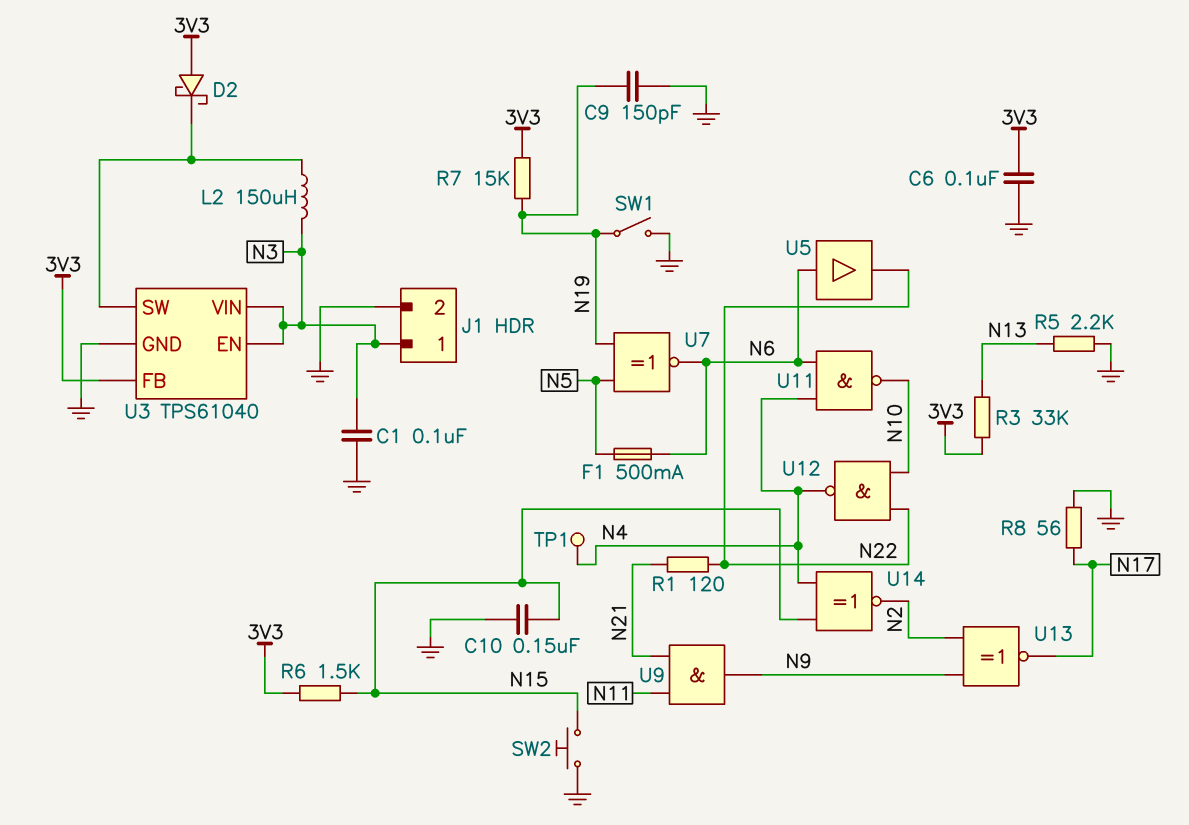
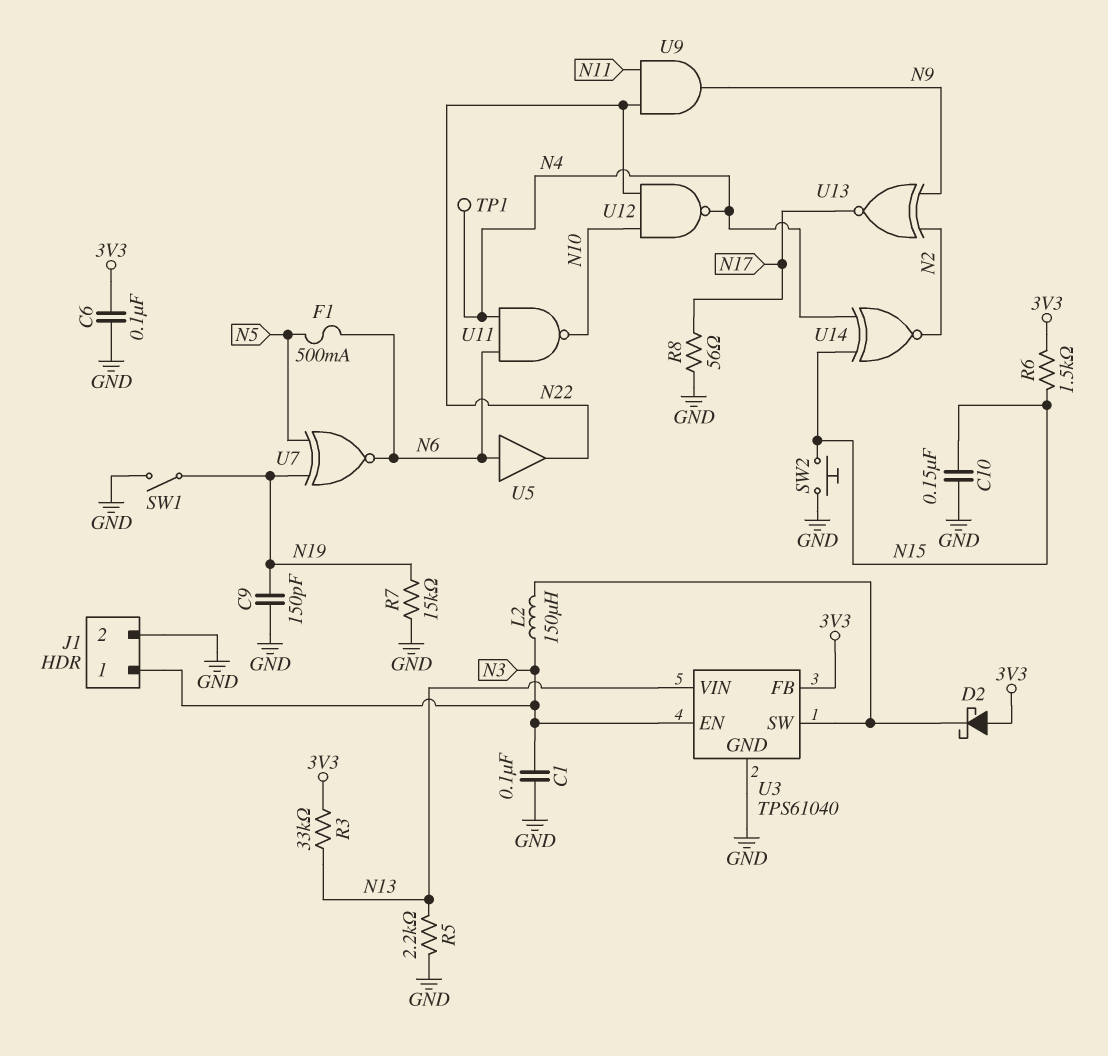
R1: 120 (N21, N22) -> none
R7: 15k (3V3, N19) -> 15k (GND, N19)
U3 pin VIN: N3 -> N13
U9: AND (in N11, in N21, out N9) -> AND (in N11, in N22, out N9)

